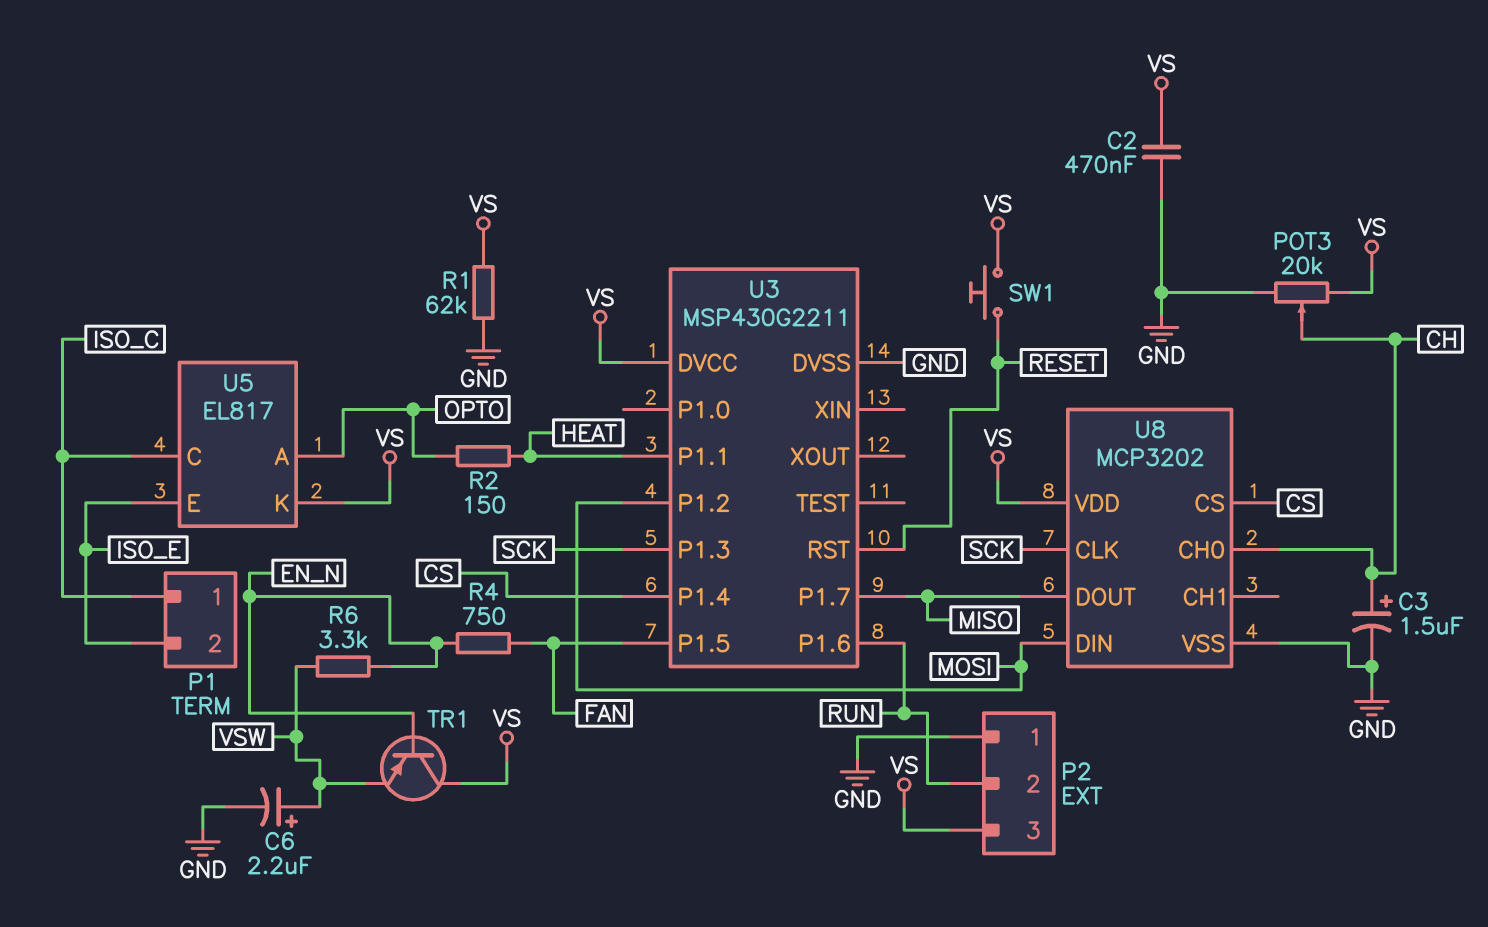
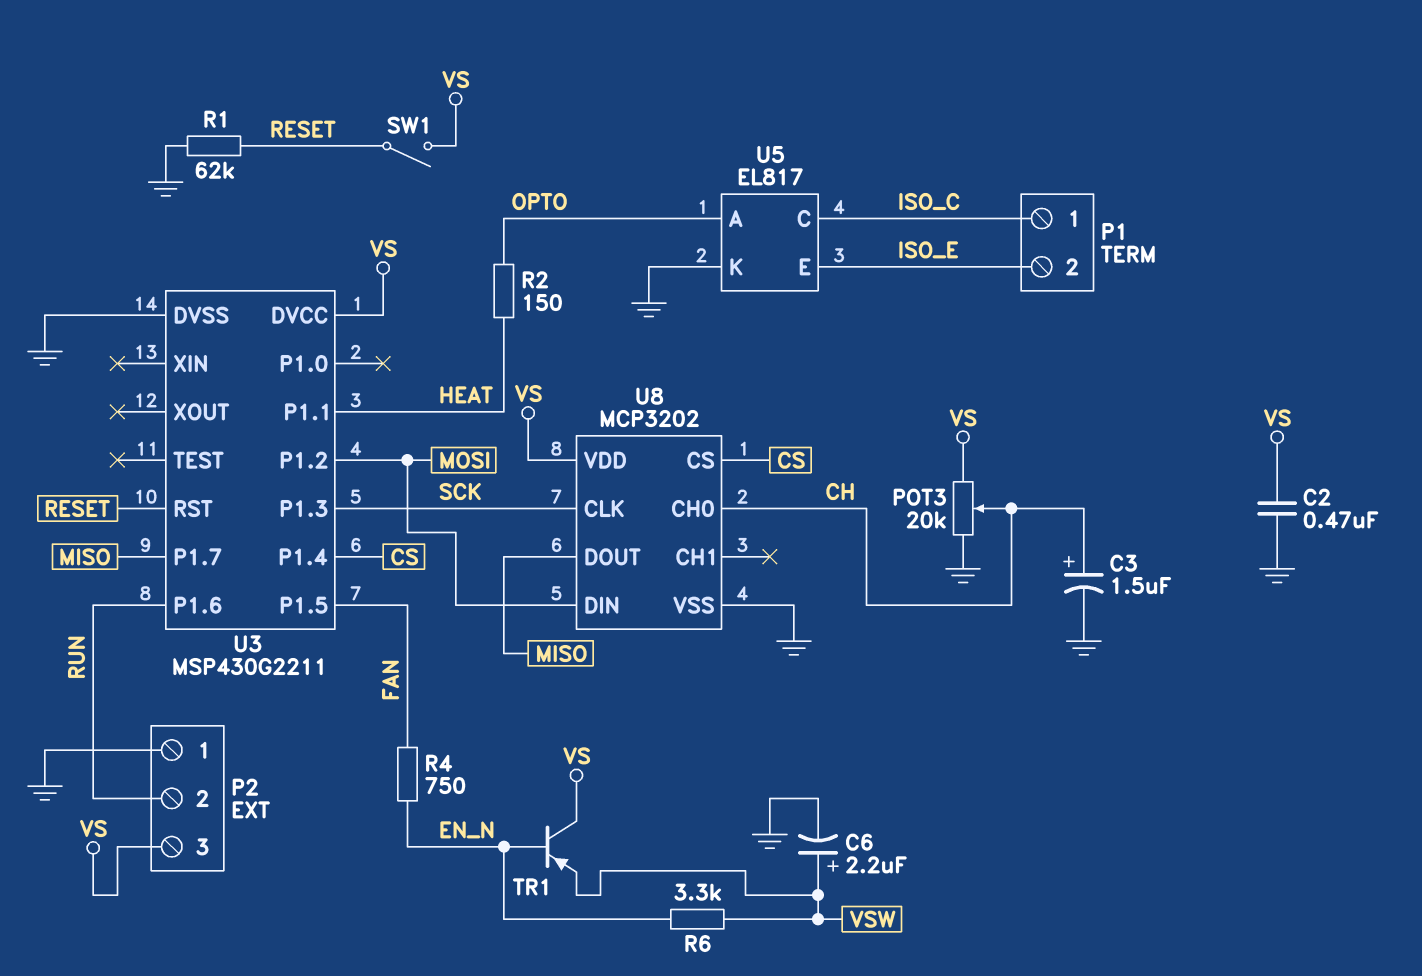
R1: 62k (GND, VS) -> 62k (GND, RESET)
SW1: button (RESET, VS) -> switch (RESET, VS)
U5 pin K: VS -> GND

